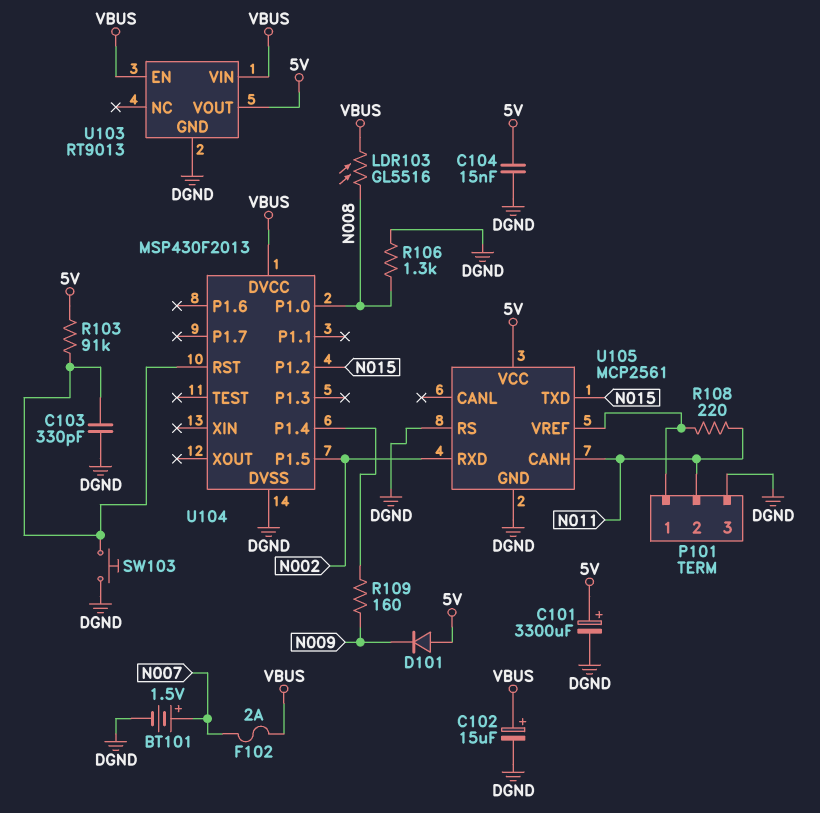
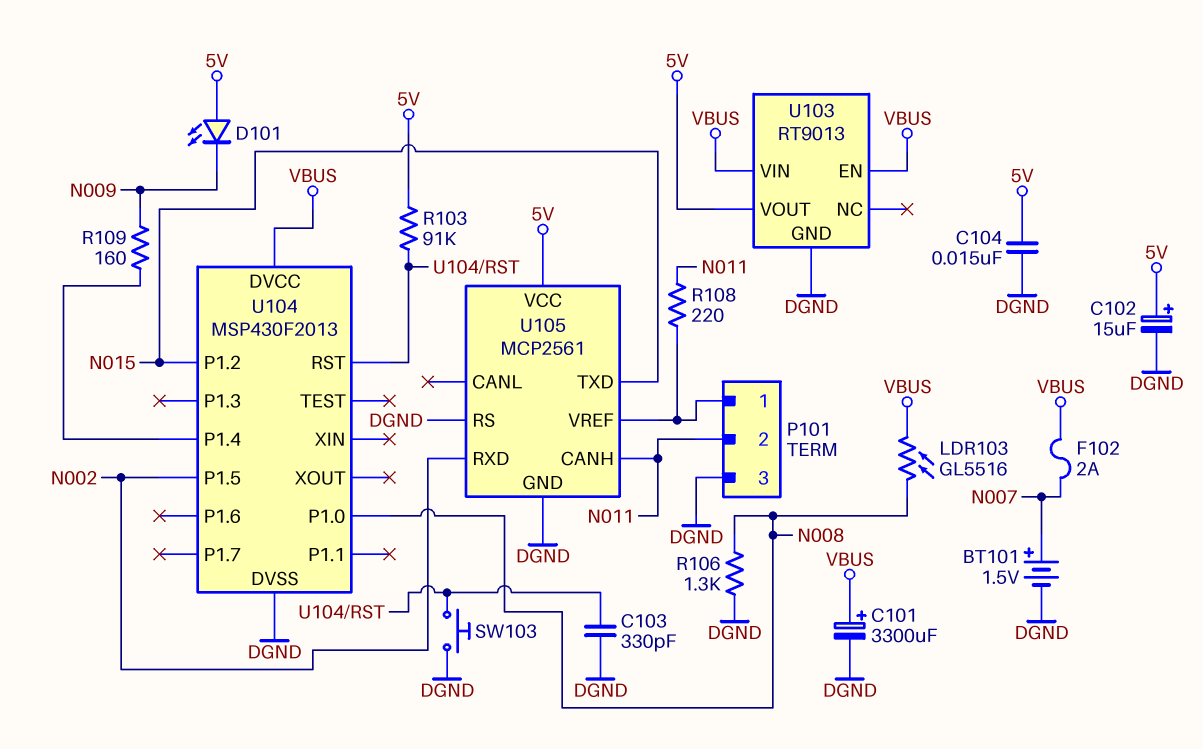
C101: 3300uF (plus 5V, minus DGND) -> 3300uF (plus VBUS, minus DGND)
C102: 15uF (plus VBUS, minus DGND) -> 15uF (plus 5V, minus DGND)
D101: diode (A 5V, K N009) -> LED (A 5V, K N009)

